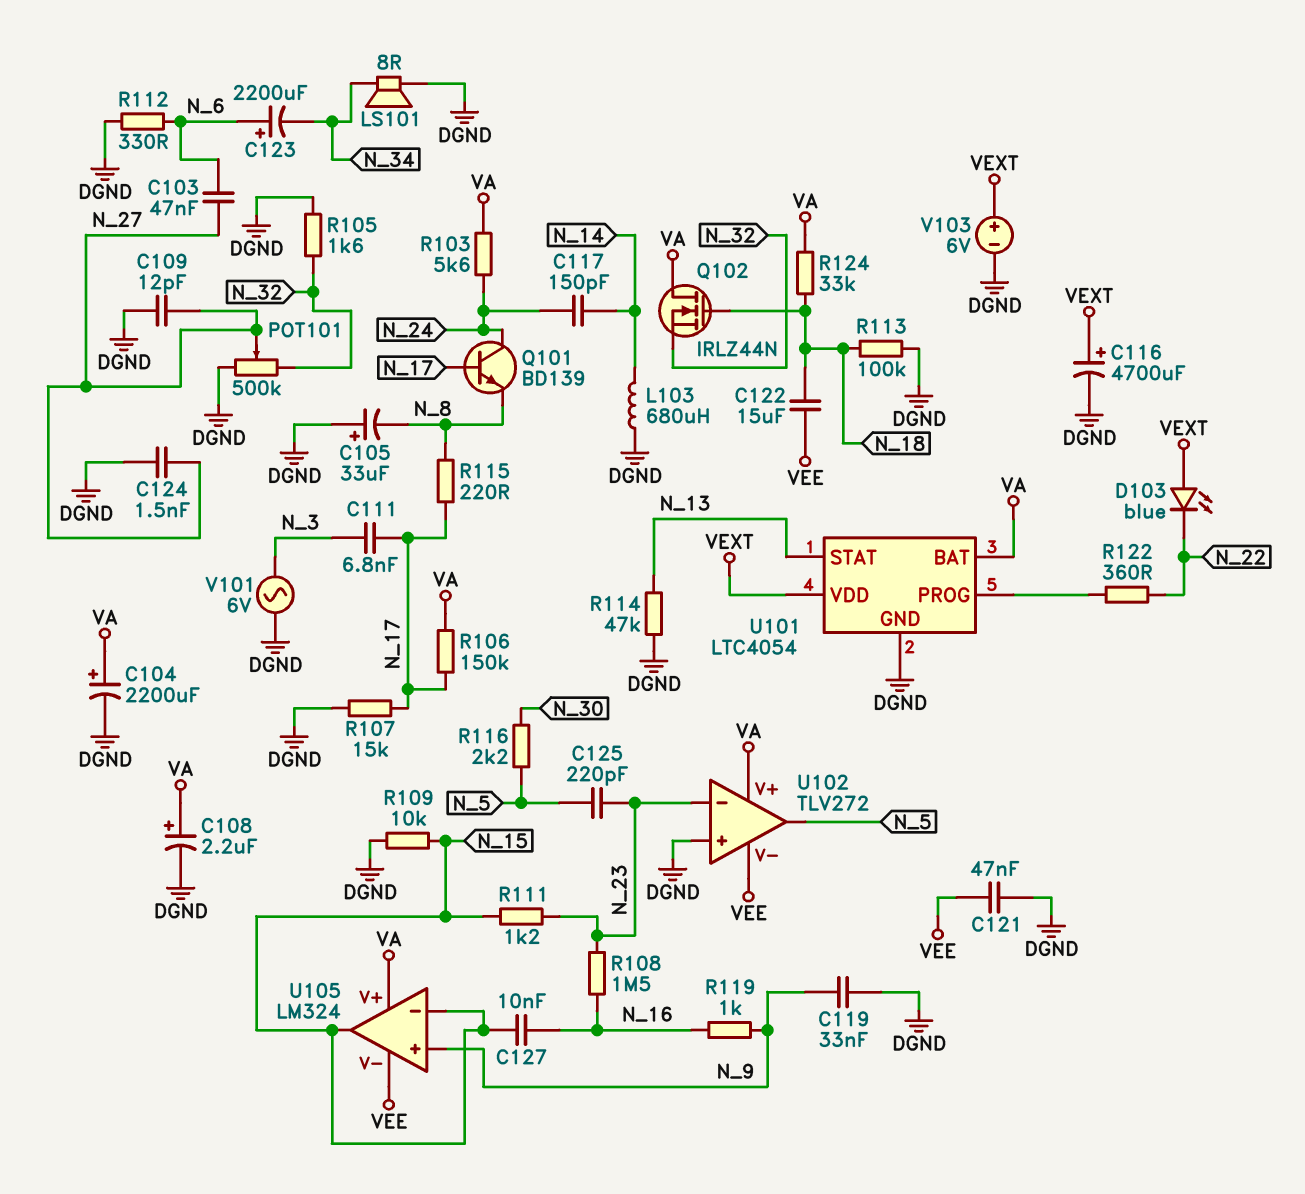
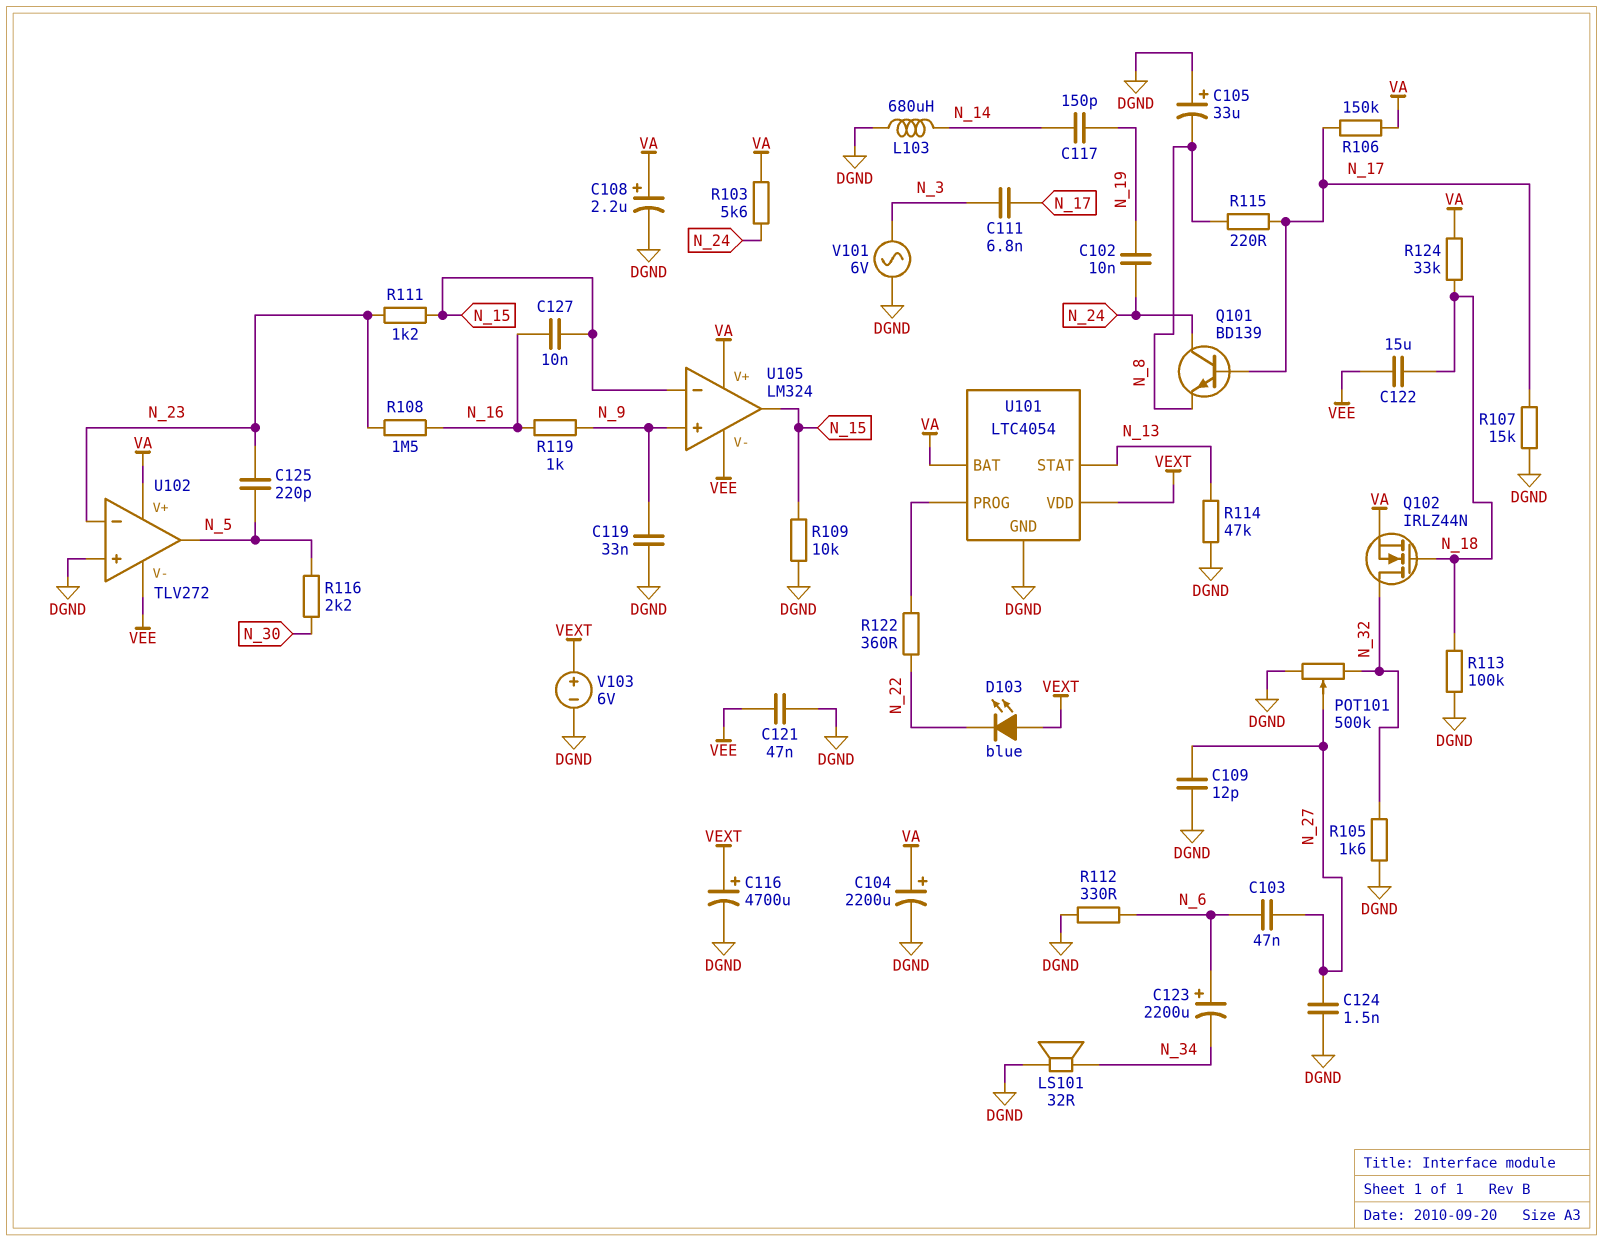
C102: none -> 10nF (N_19, N_24)
C117: 150pF (N_14, N_24) -> 150pF (N_14, N_19)
LS101: speaker 8R (DGND, N_34) -> speaker 32R (DGND, N_34)
Q102: NMOS IRLZ44N (G N_18, D VA, S N_32) -> NMOS IRLZ44N (G N_18, D N_32, S VA)

